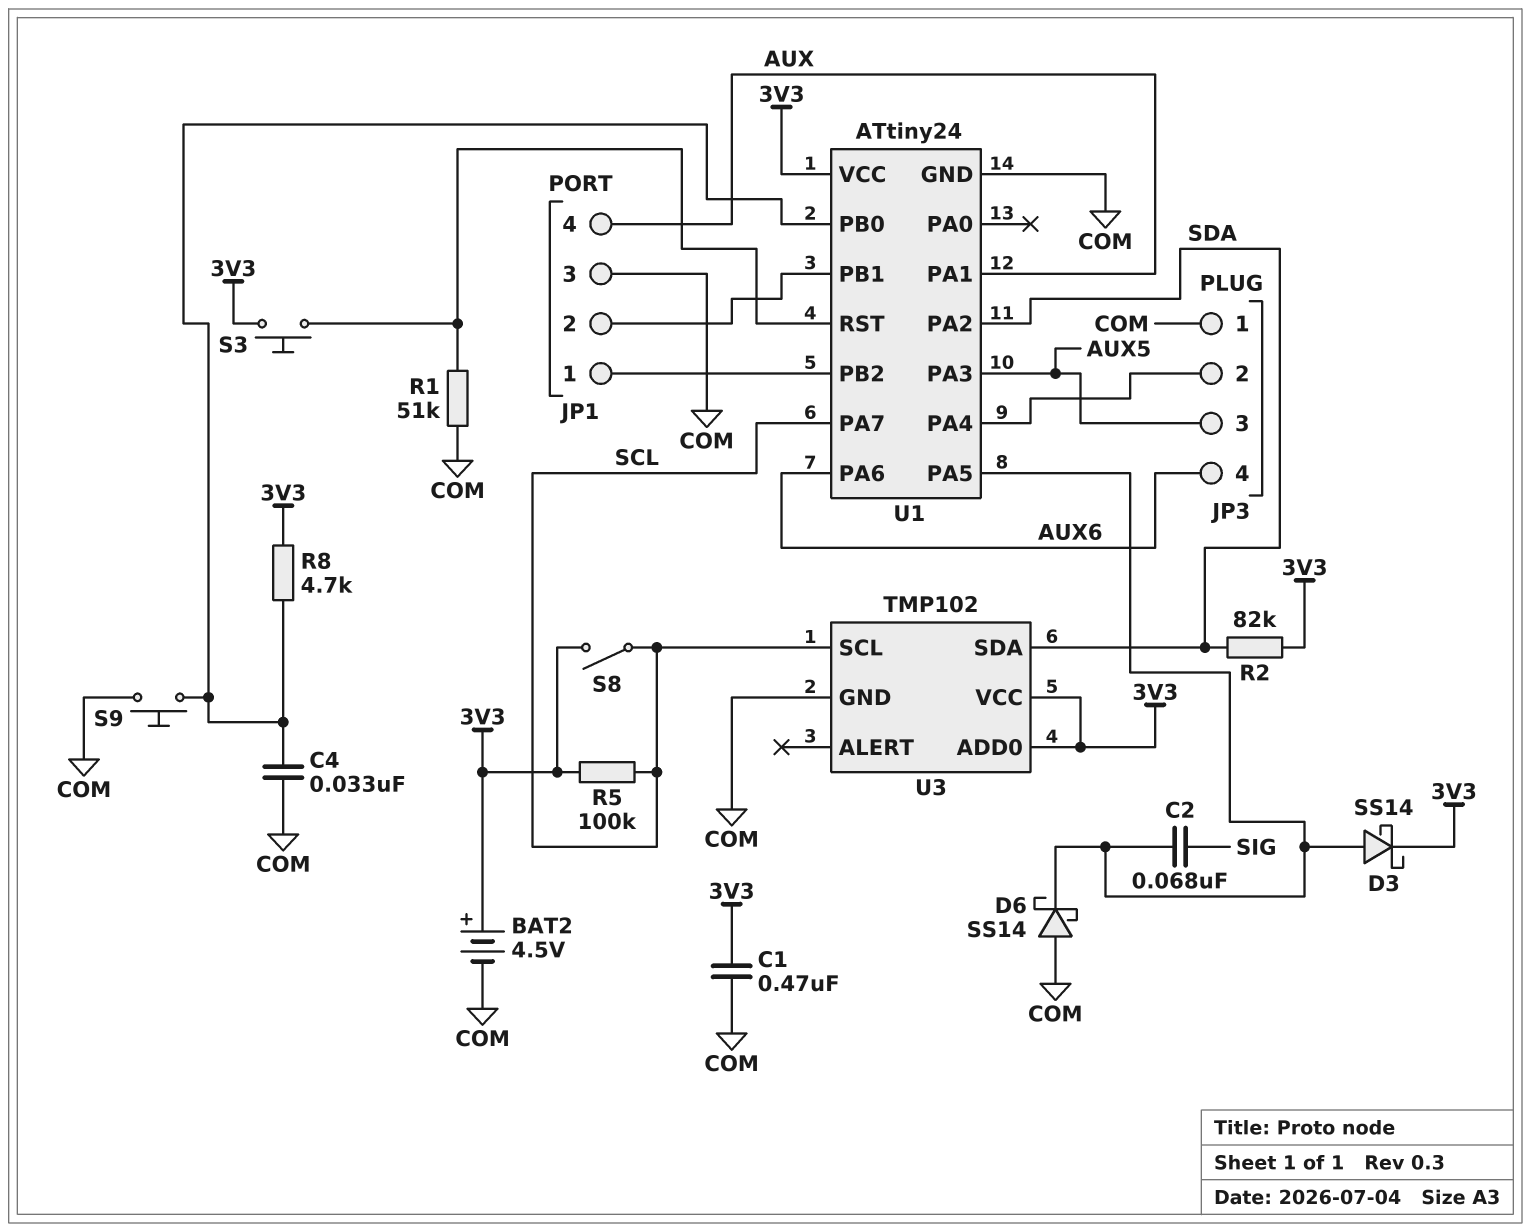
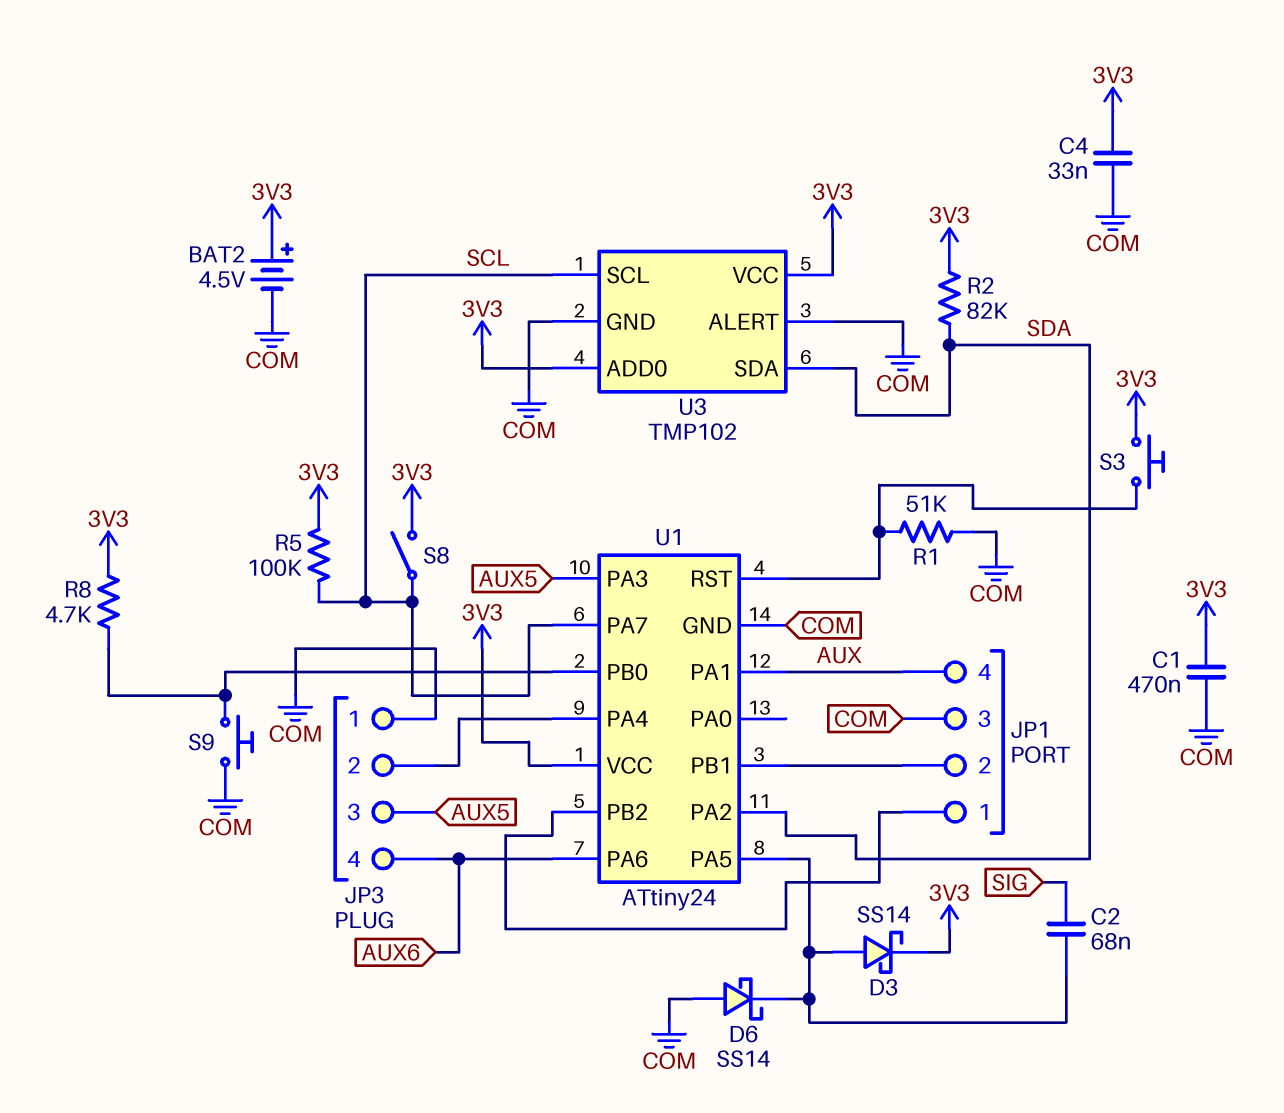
C4: 33nF (COM, U1/PB0) -> 33nF (3V3, COM)
U3 pin ALERT: none -> COM

